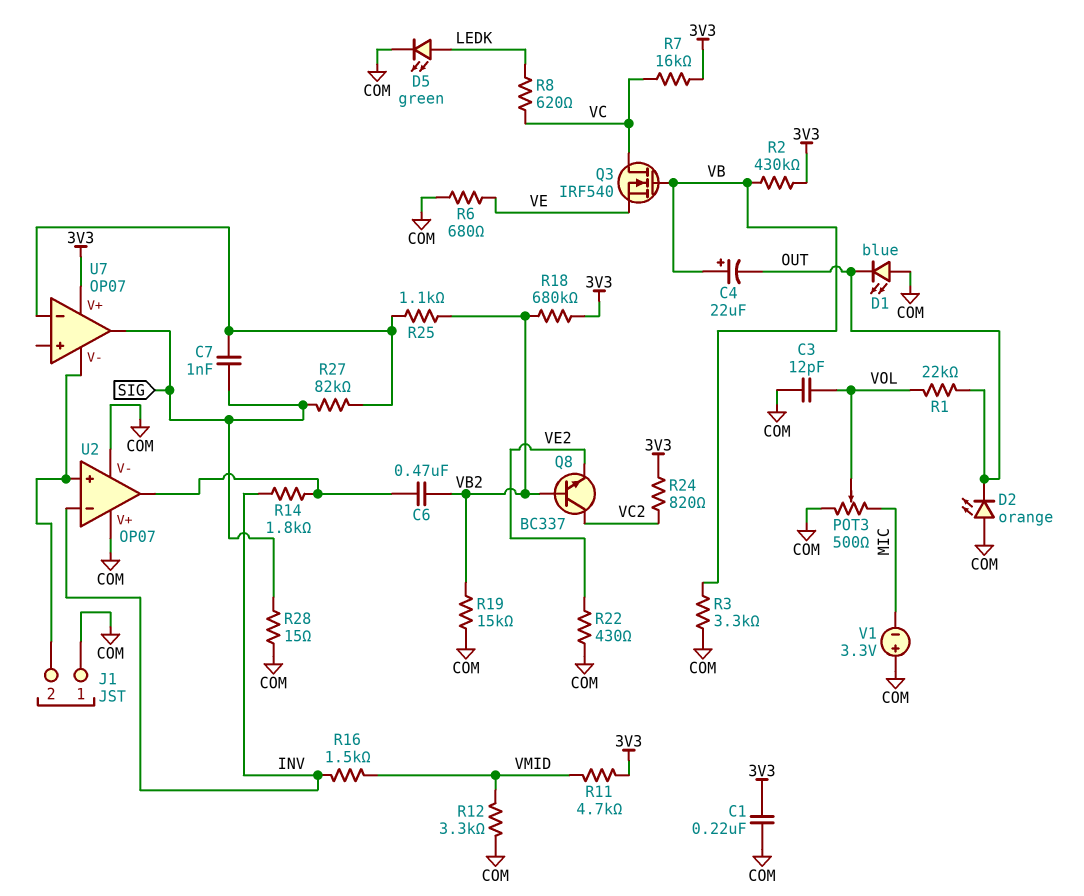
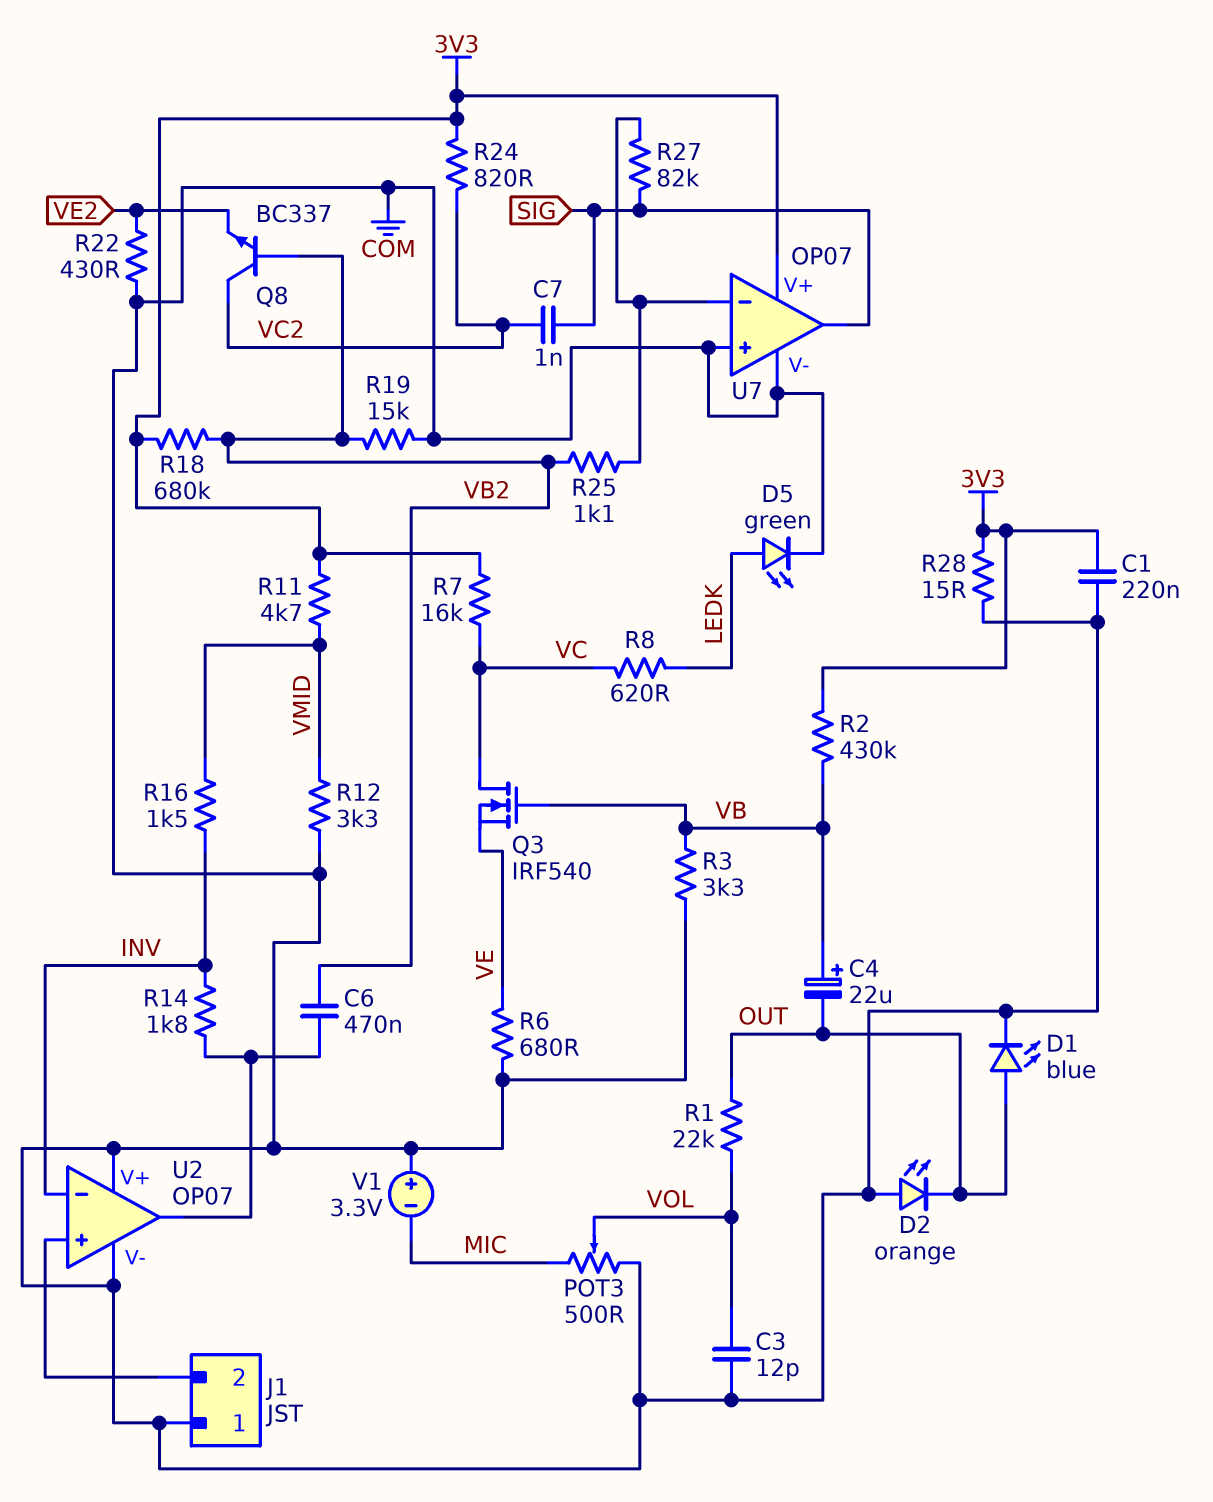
C7: 1nF (SIG, U7/in-) -> 1nF (SIG, VC2)
D1: LED blue (A COM, K OUT) -> LED blue (A OUT, K COM)
R28: 15 (COM, SIG) -> 15 (3V3, COM)
U7 pin V-: J1/2 -> COM
U7 pin in+: none -> COM

